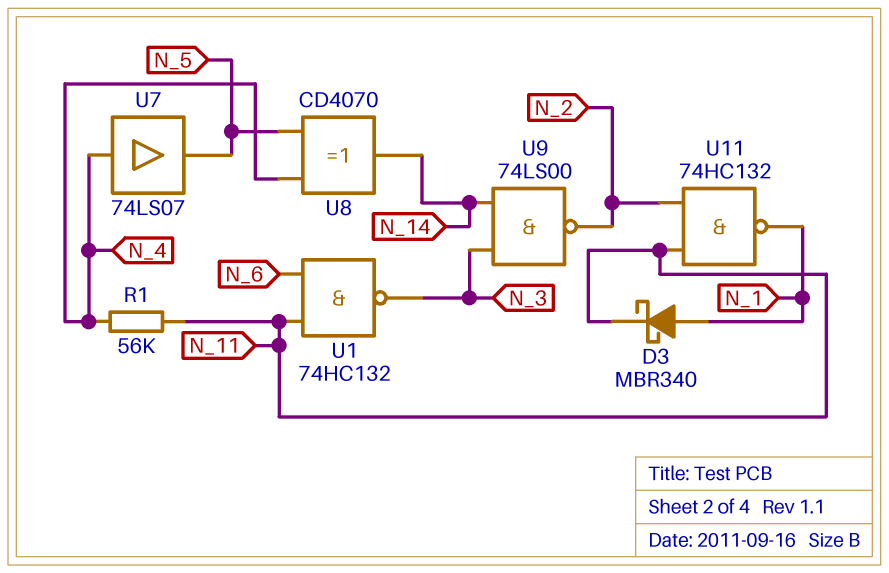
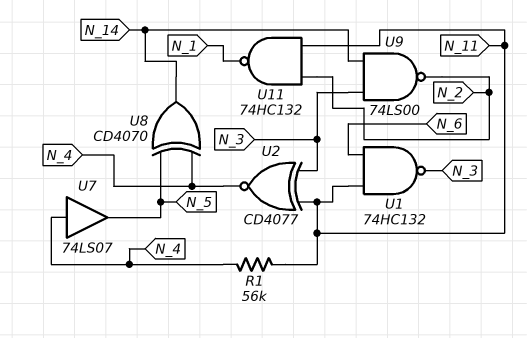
D3: schottky MBR340 (A N_1, K N_11) -> none
U2: none -> XNOR CD4077 (in N_3, in N_11, out N_4)

